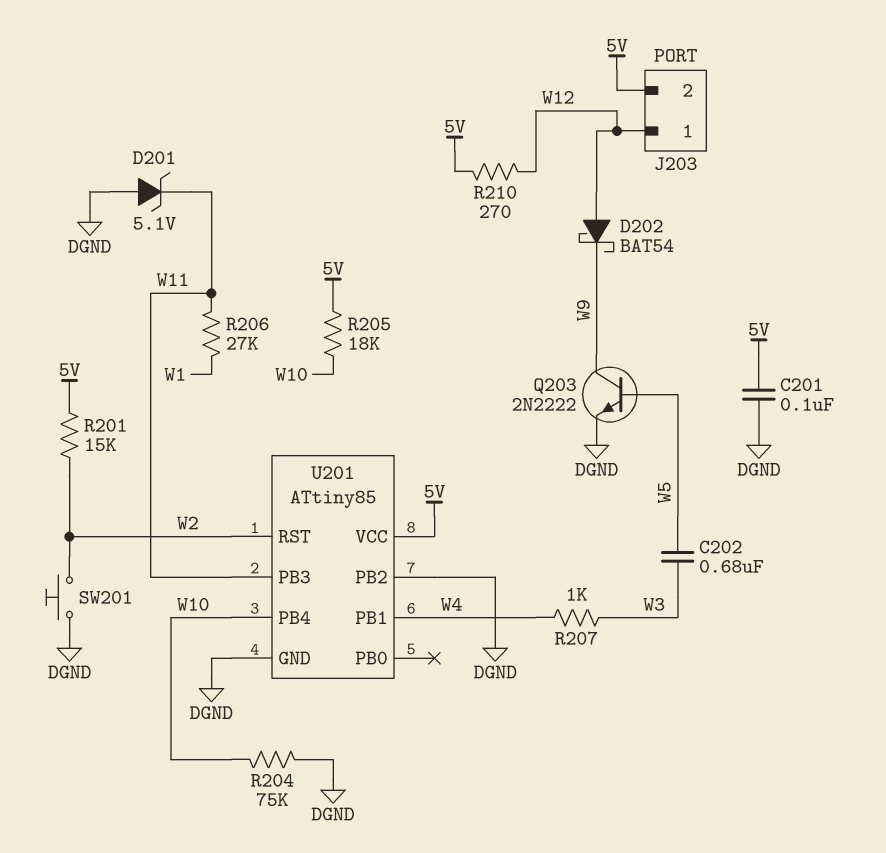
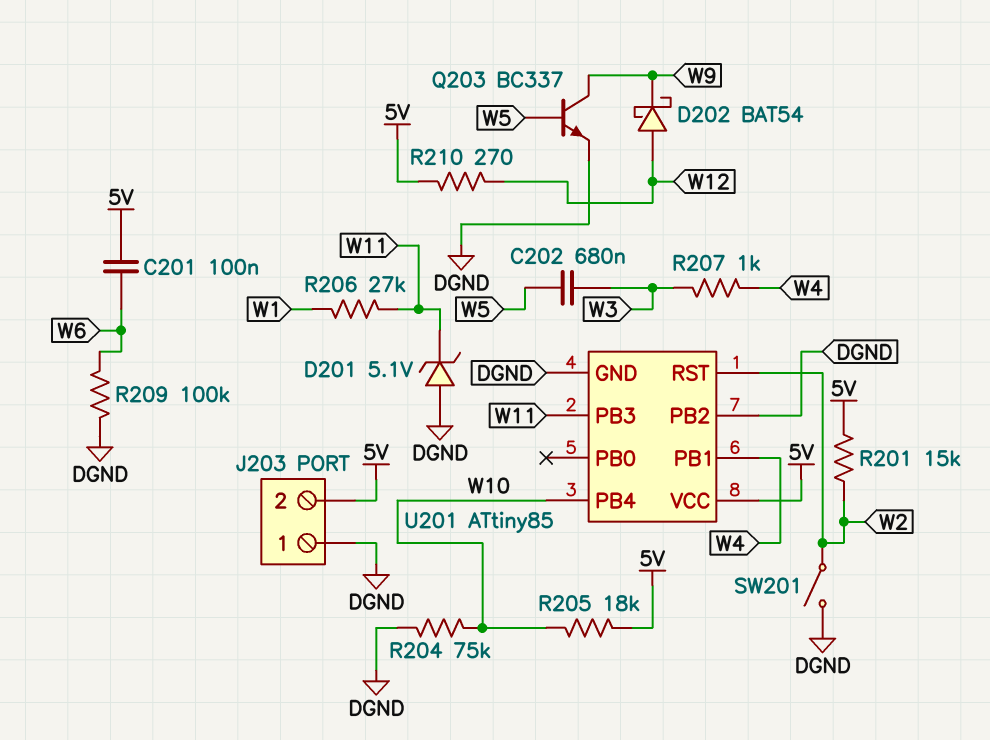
C201: 100nF (5V, DGND) -> 100nF (5V, W6)
J203 pin 1: W12 -> DGND
Q203: NPN 2N2222 (B W5, C W9, E DGND) -> NPN BC337 (B W5, C W9, E DGND)
R209: none -> 100k (DGND, W6)
SW201: button (DGND, W2) -> switch (DGND, W2)

